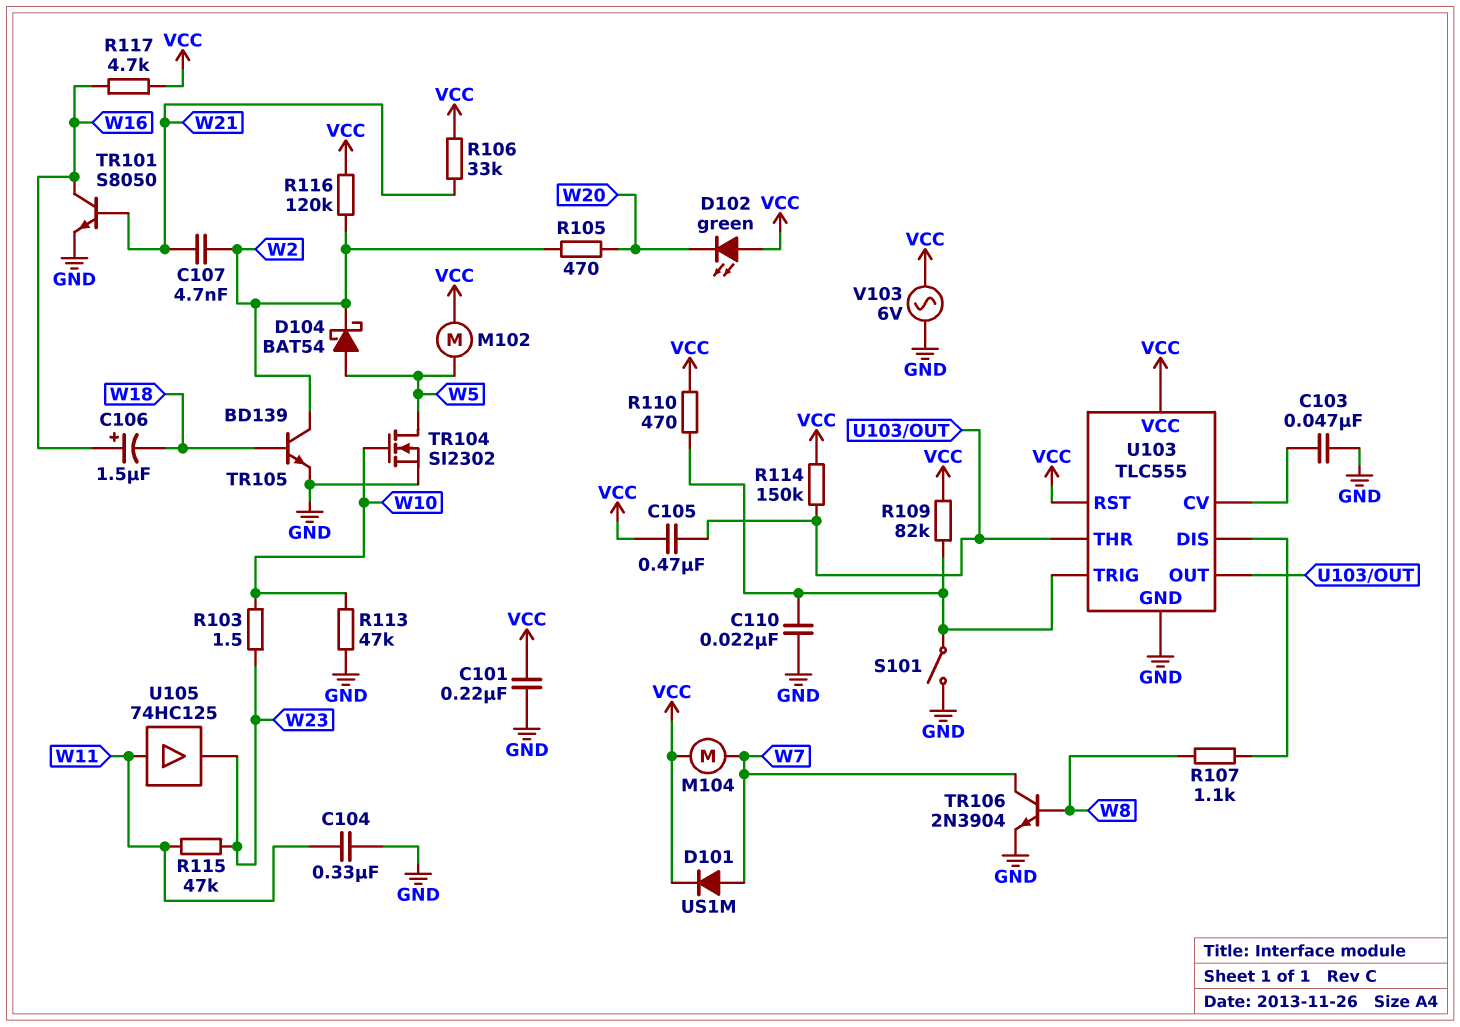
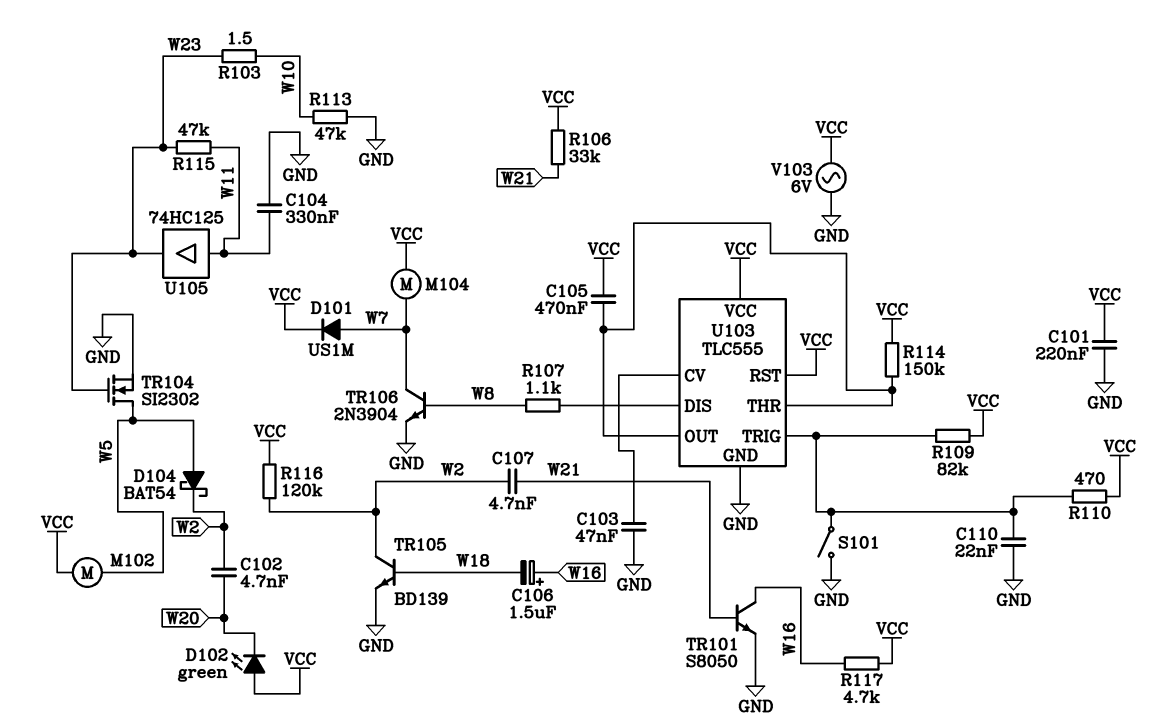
C102: none -> 4.7nF (W2, W20)
R105: 470 (W2, W20) -> none
TR104: NMOS SI2302 (G W10, D W5, S GND) -> NMOS SI2302 (G W23, D W5, S GND)

